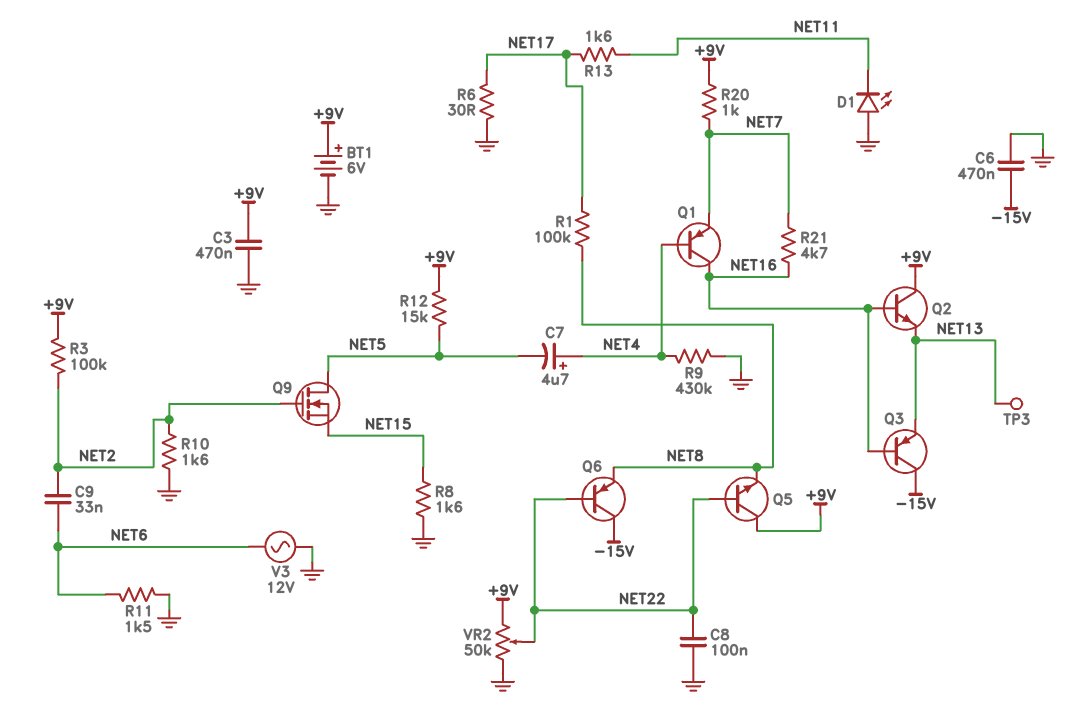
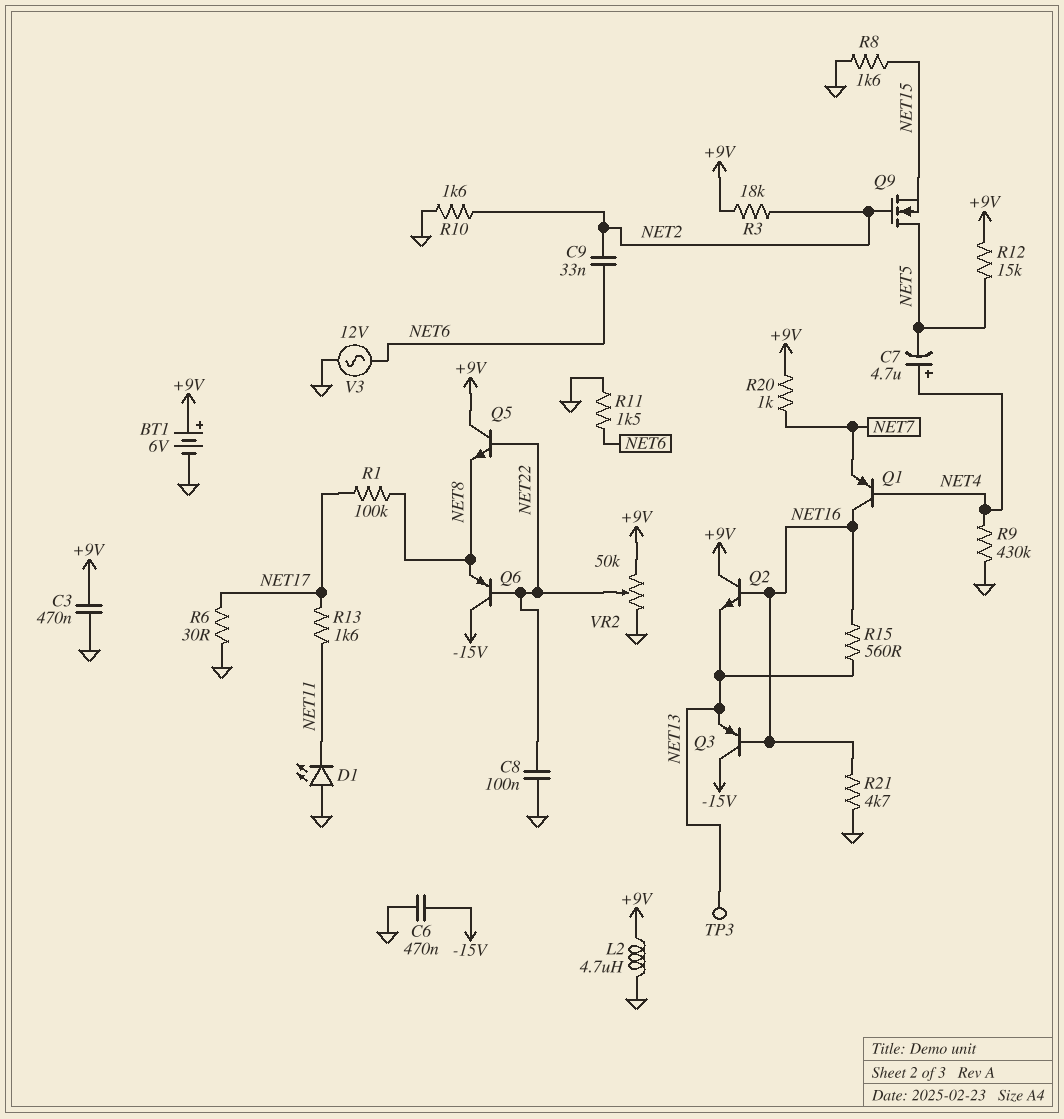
L2: none -> 4.7uH (+9V, GND)
R3: 100k (+9V, NET2) -> 18k (+9V, NET2)
R15: none -> 560 (NET13, NET16)
R21: 4.7k (NET7, NET16) -> 4.7k (GND, NET16)

